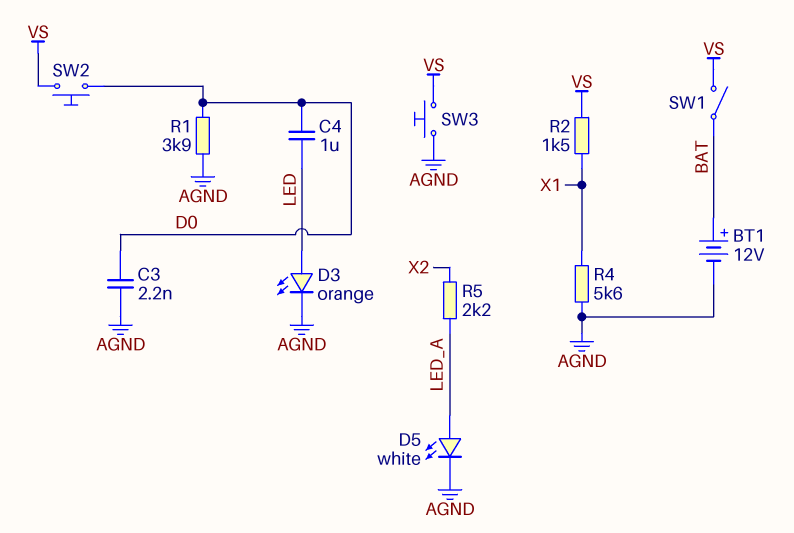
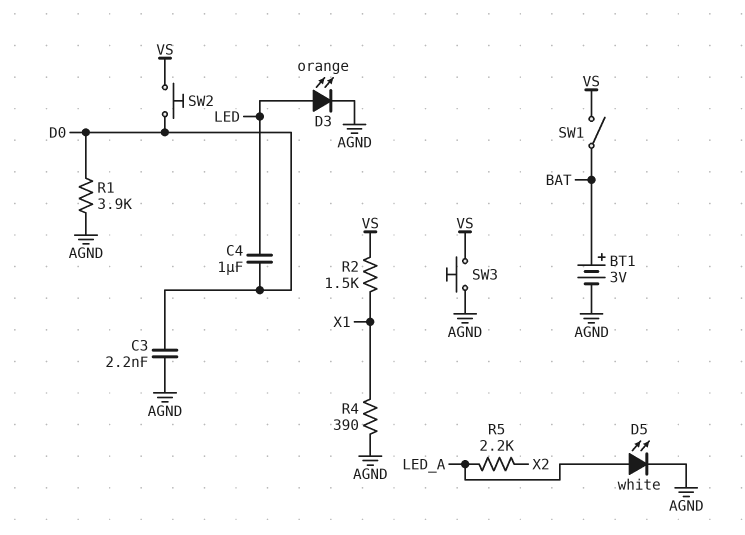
BT1: 12V (plus BAT, minus AGND) -> 3V (plus BAT, minus AGND)
R4: 5.6k (AGND, X1) -> 390 (AGND, X1)

